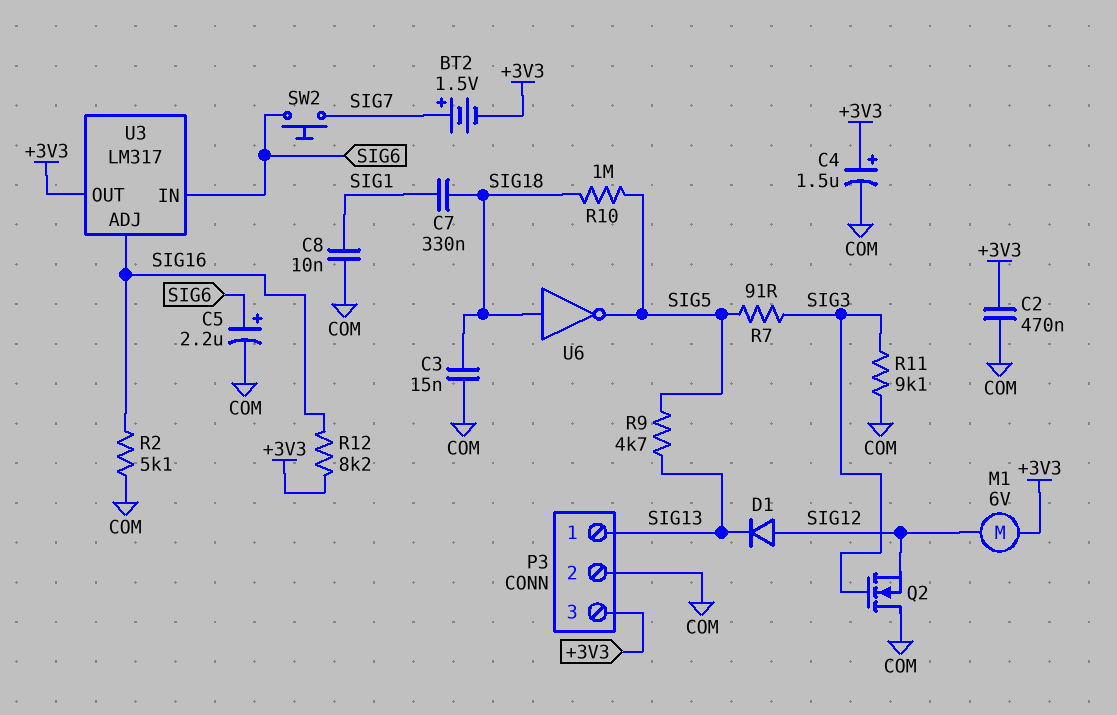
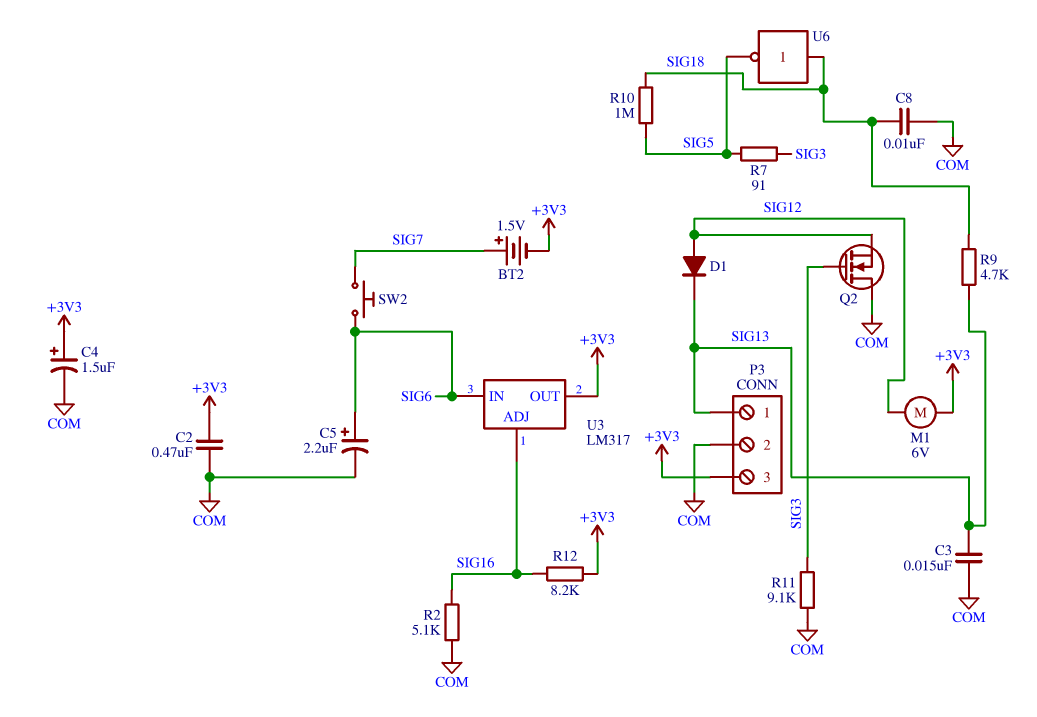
C3: 15nF (COM, SIG18) -> 15nF (COM, SIG13)
C7: 330nF (SIG1, SIG18) -> none
C8: 10nF (COM, SIG1) -> 10nF (COM, SIG18)
R9: 4.7k (SIG5, SIG13) -> 4.7k (SIG13, SIG18)

